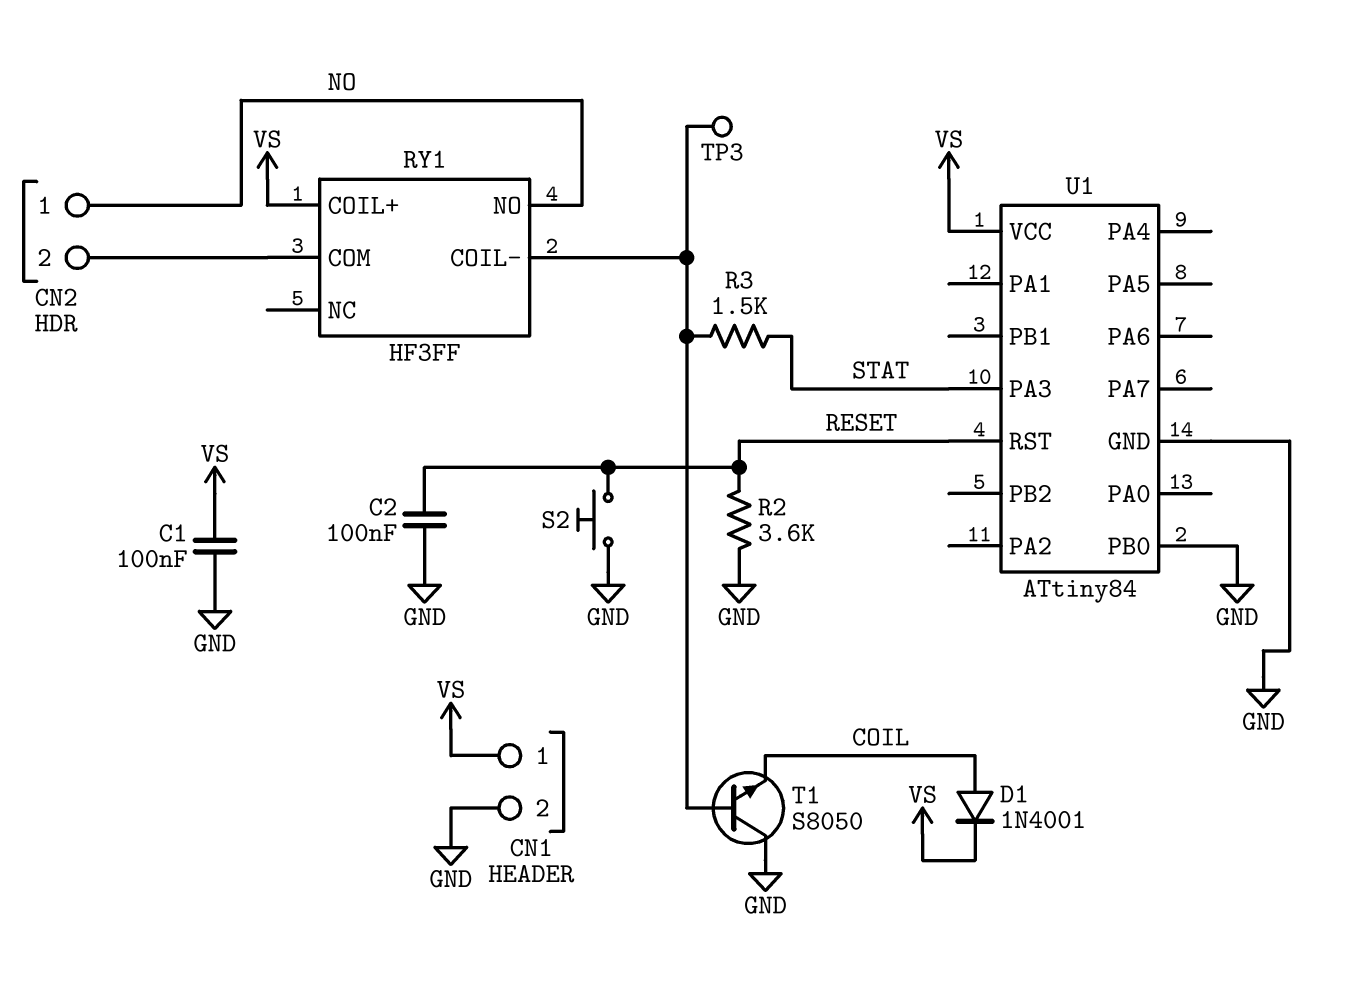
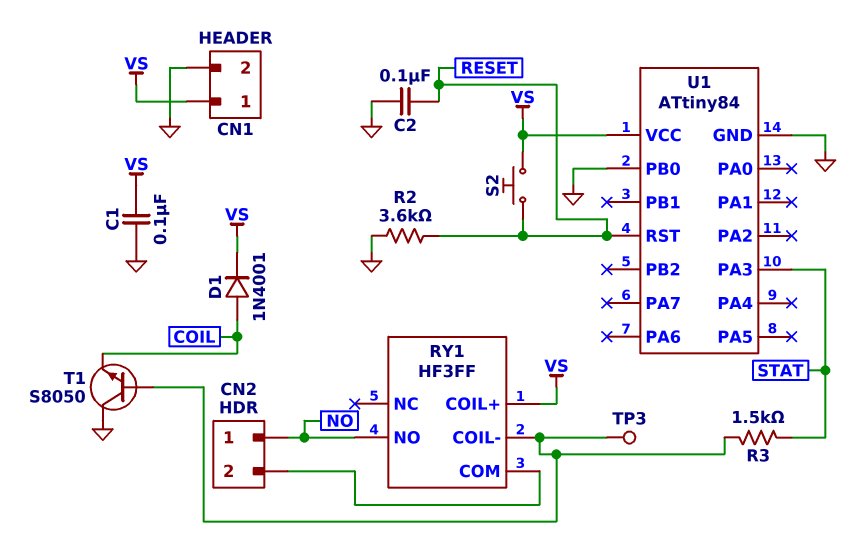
S2: button (GND, RESET) -> button (RESET, VS)

